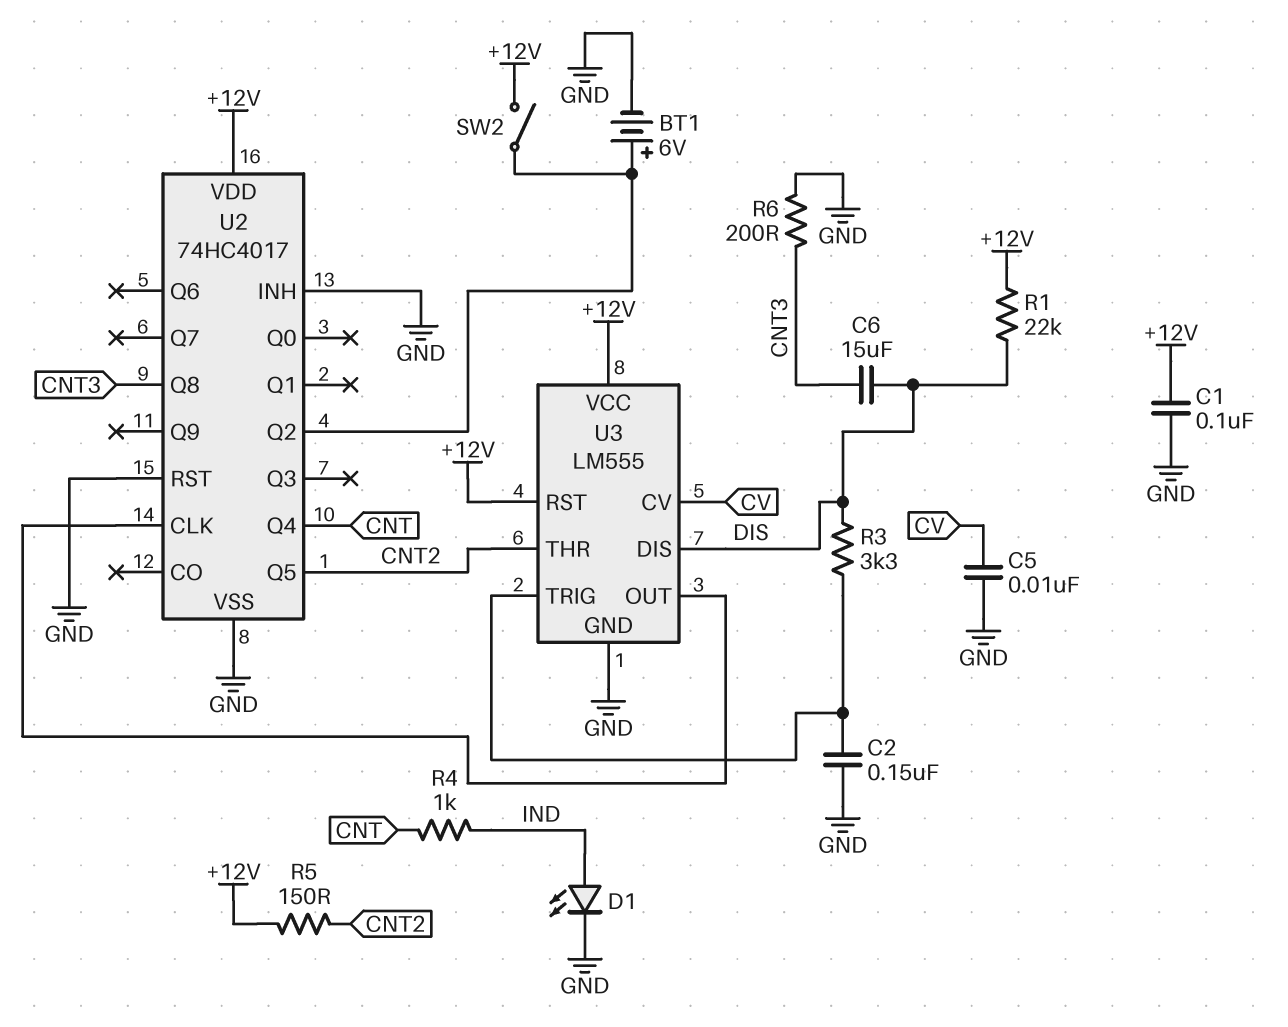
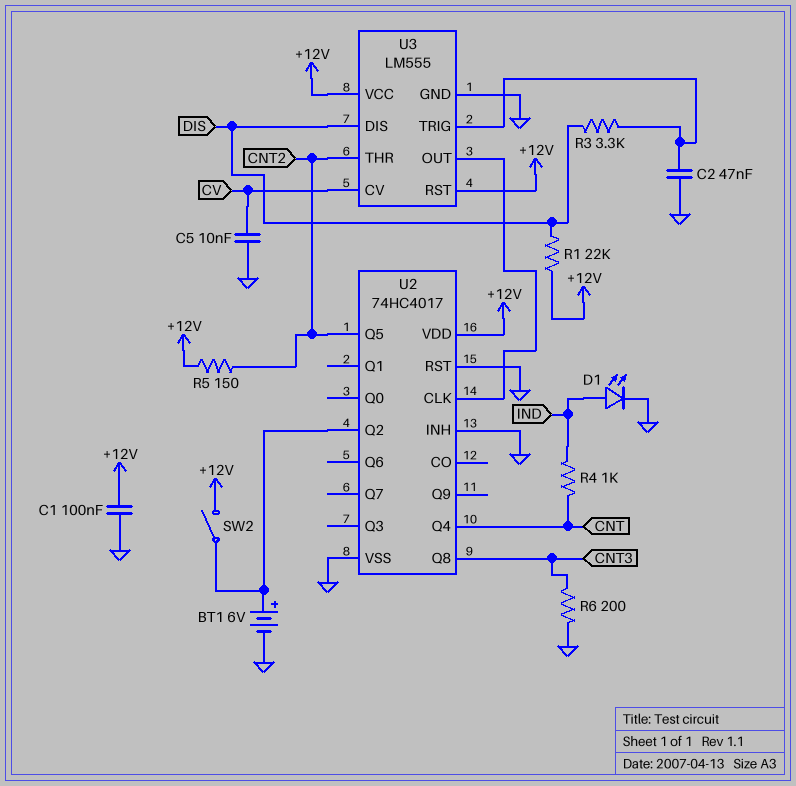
C2: 150nF (GND, U3/TRIG) -> 47nF (GND, U3/TRIG)
C6: 15uF (CNT3, DIS) -> none

